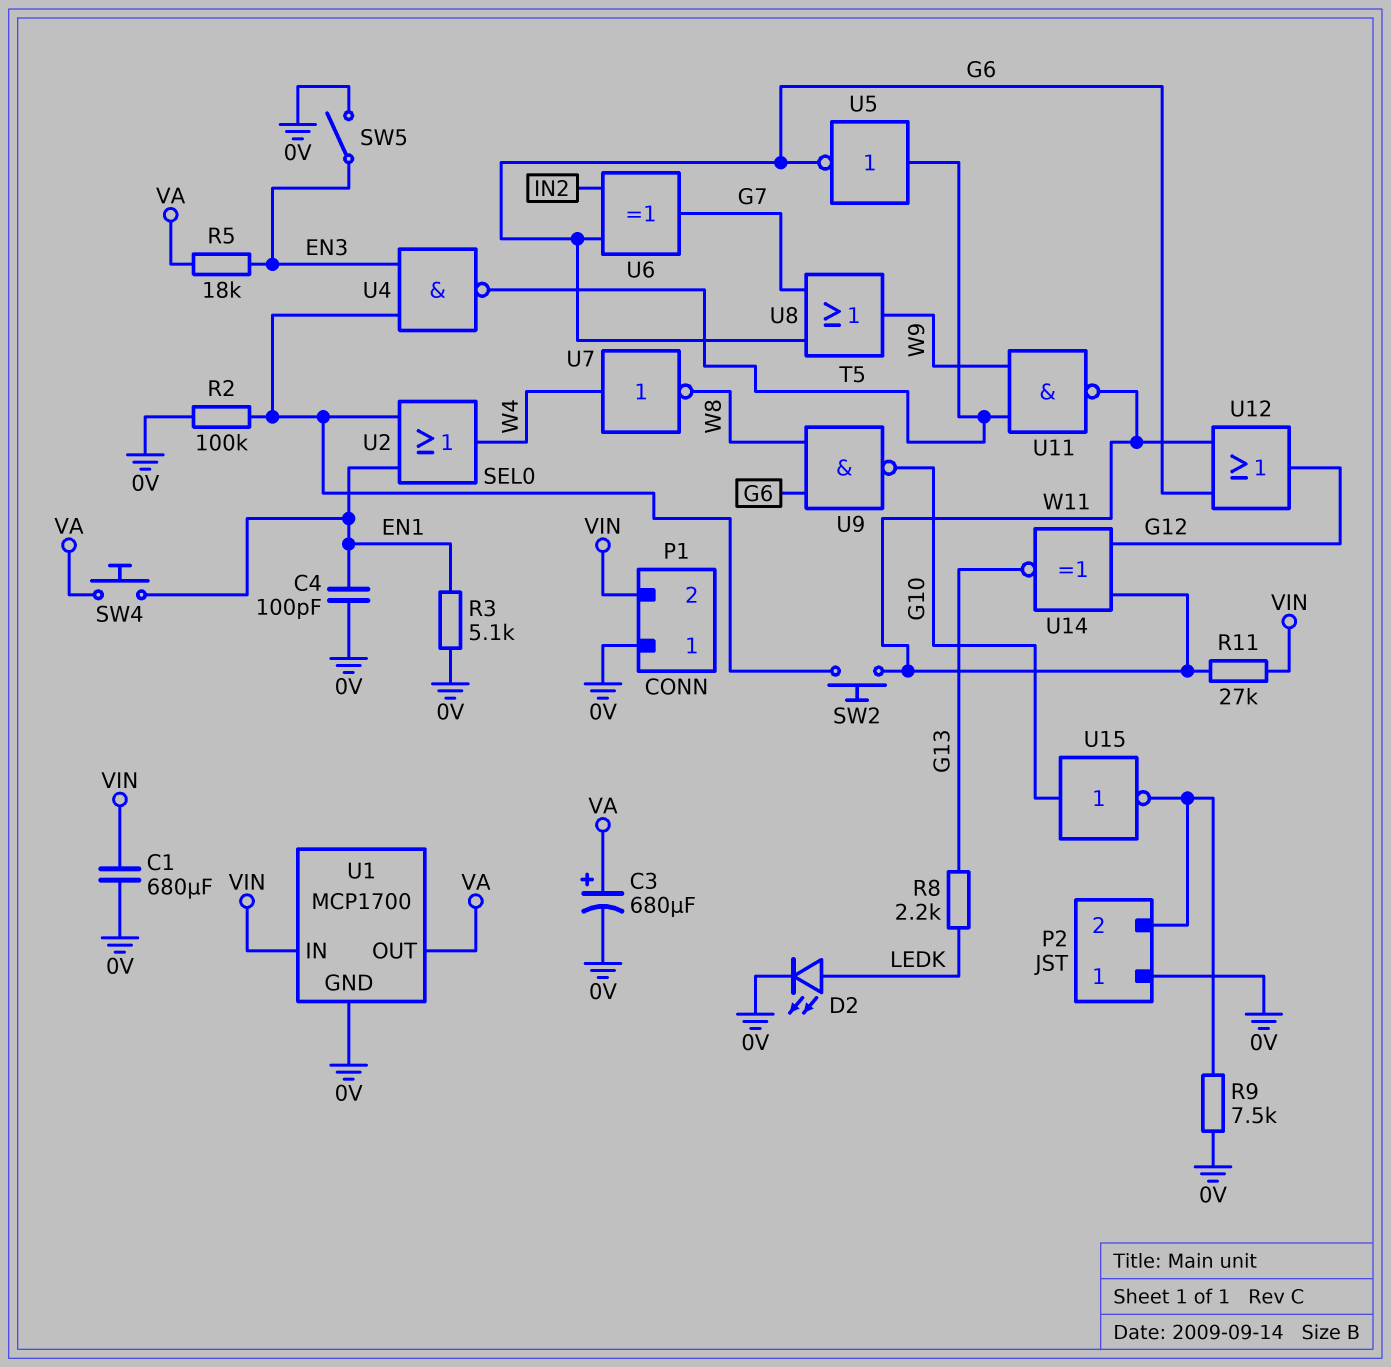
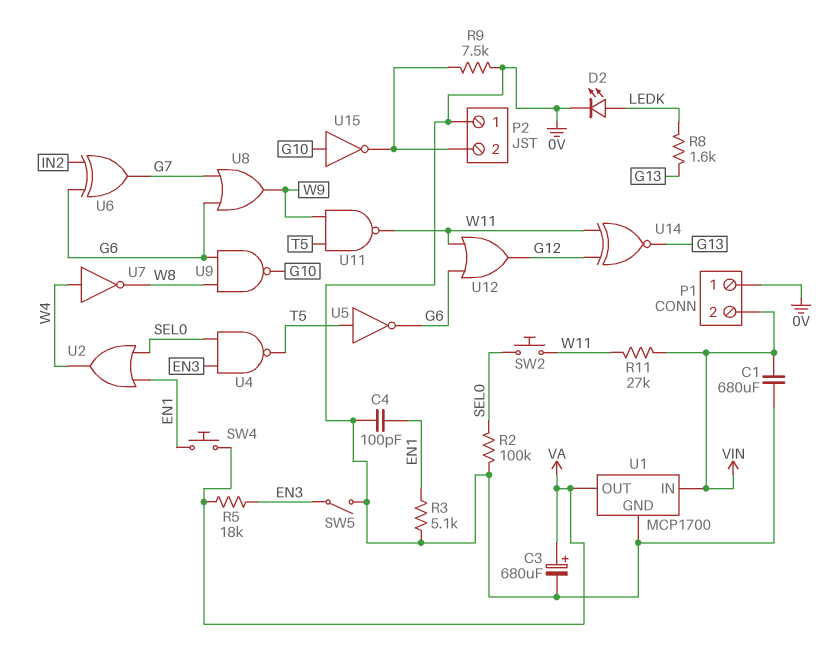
R8: 2.2k (G13, LEDK) -> 1.6k (G13, LEDK)

